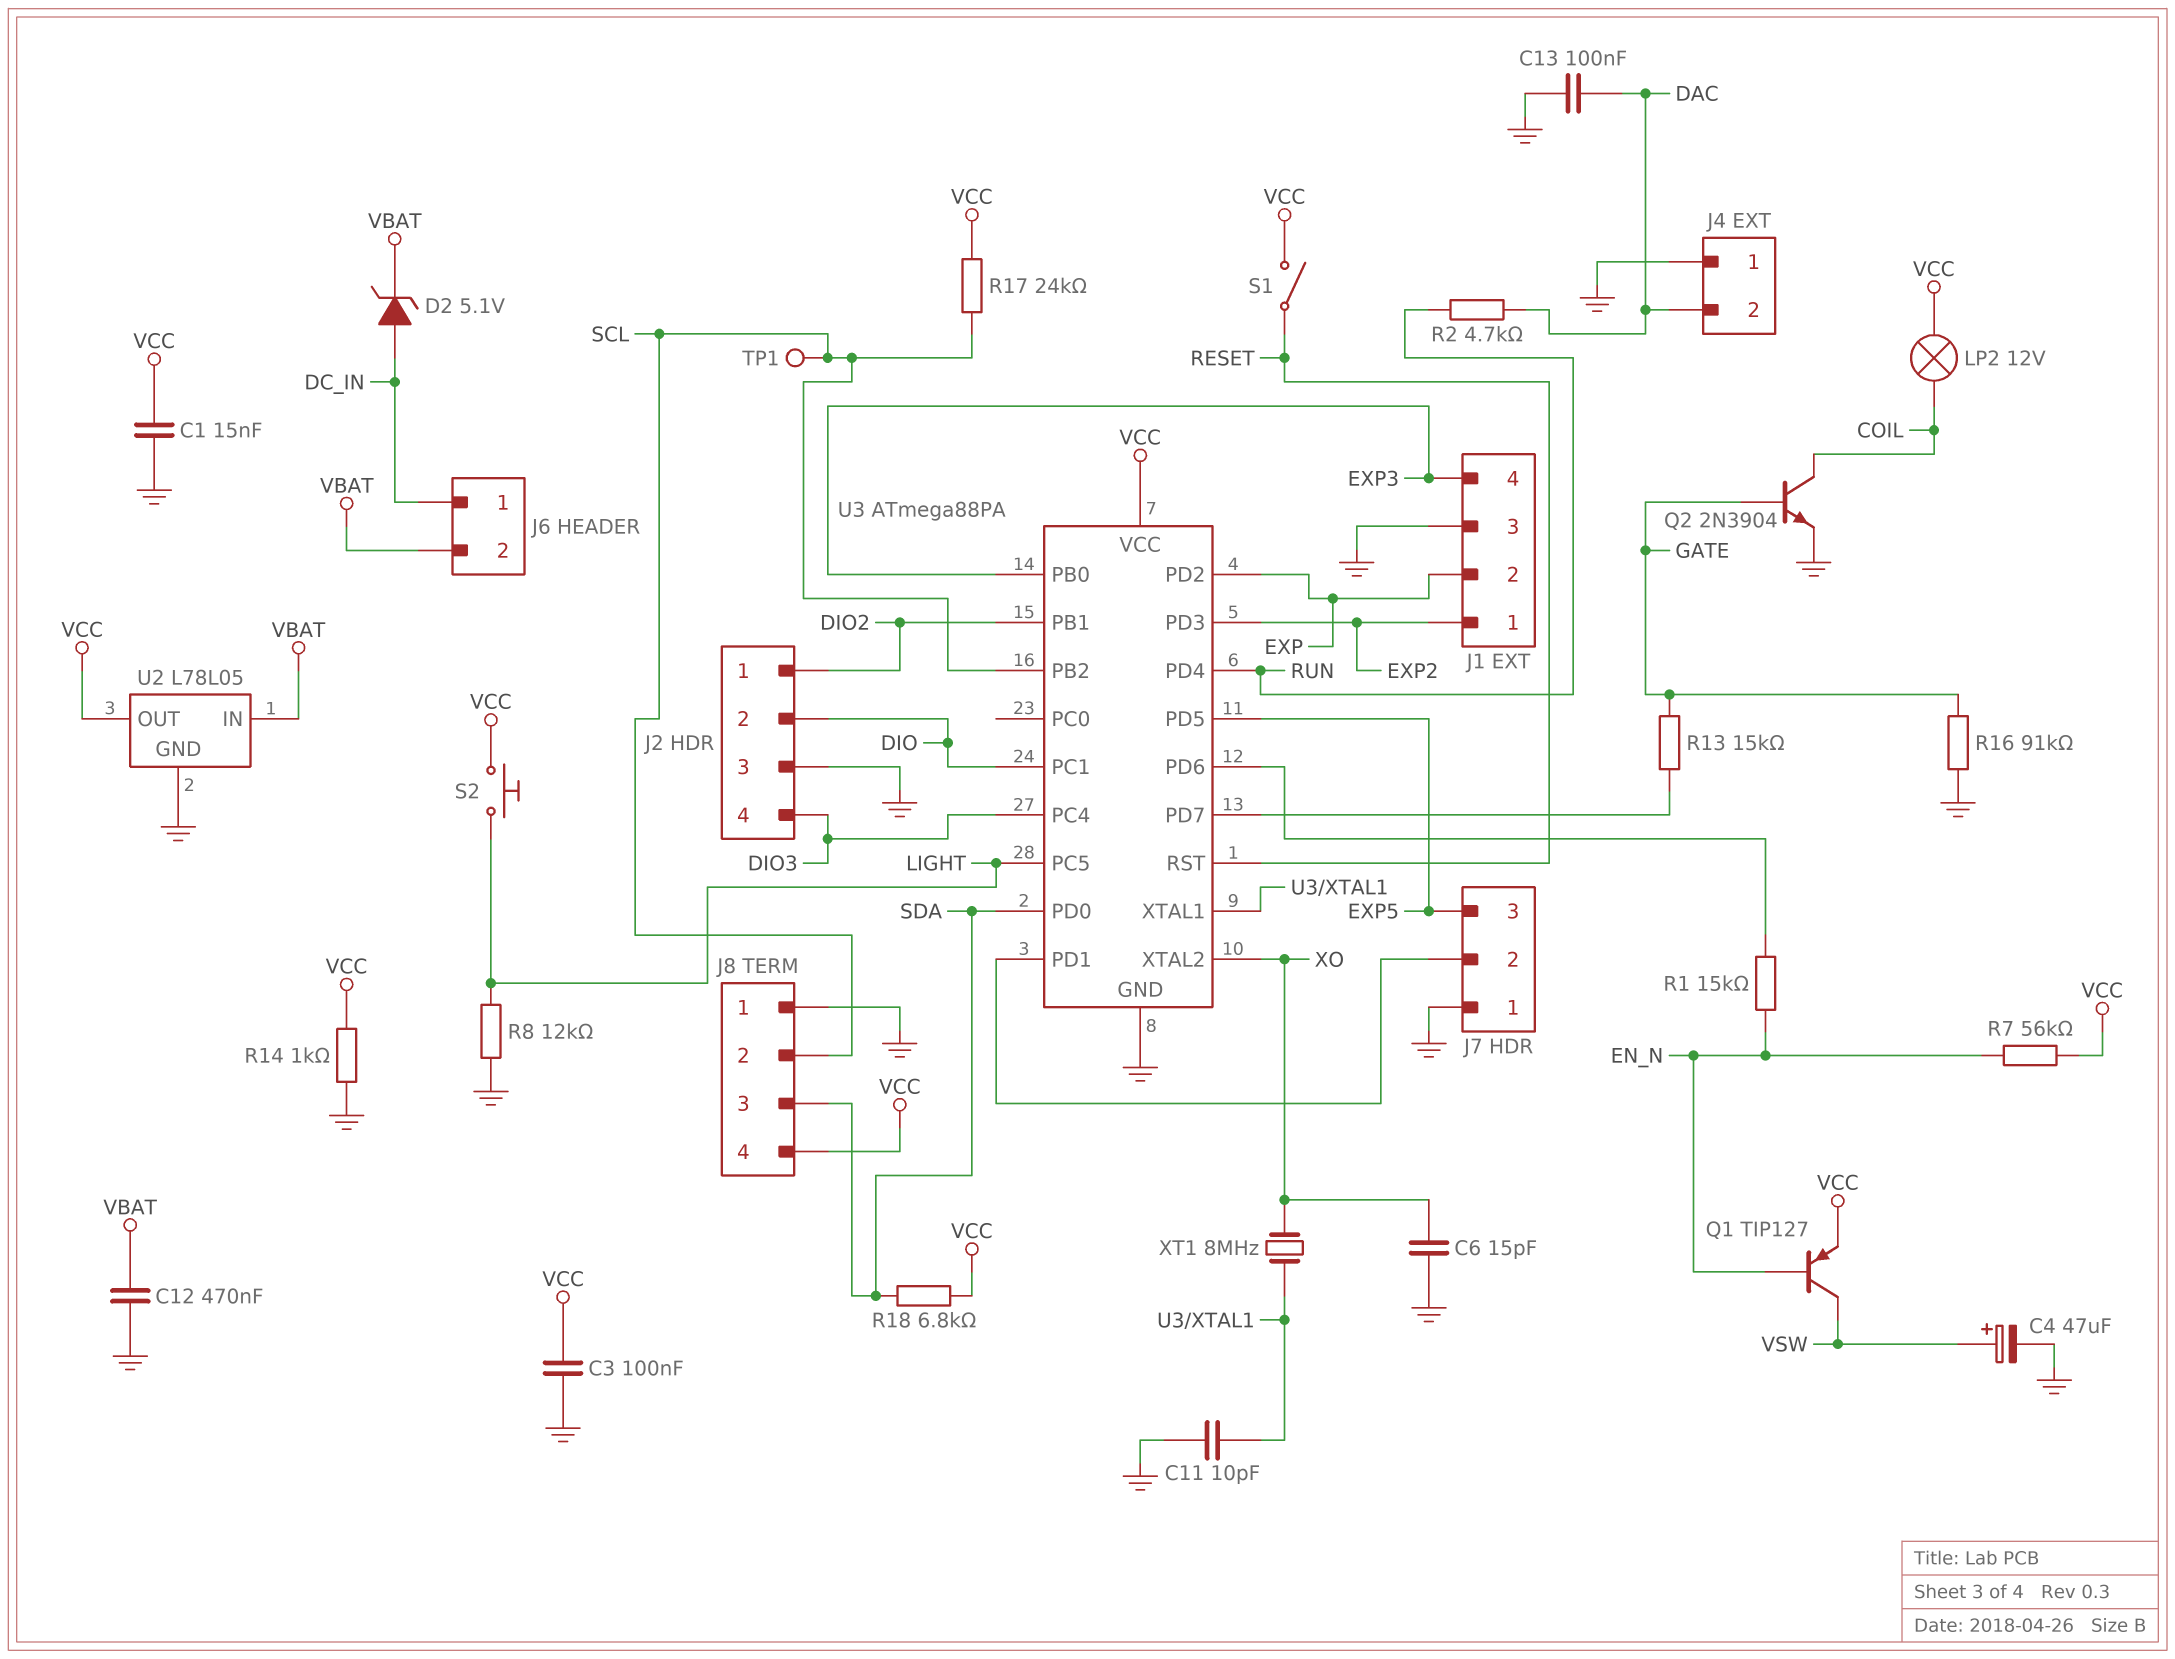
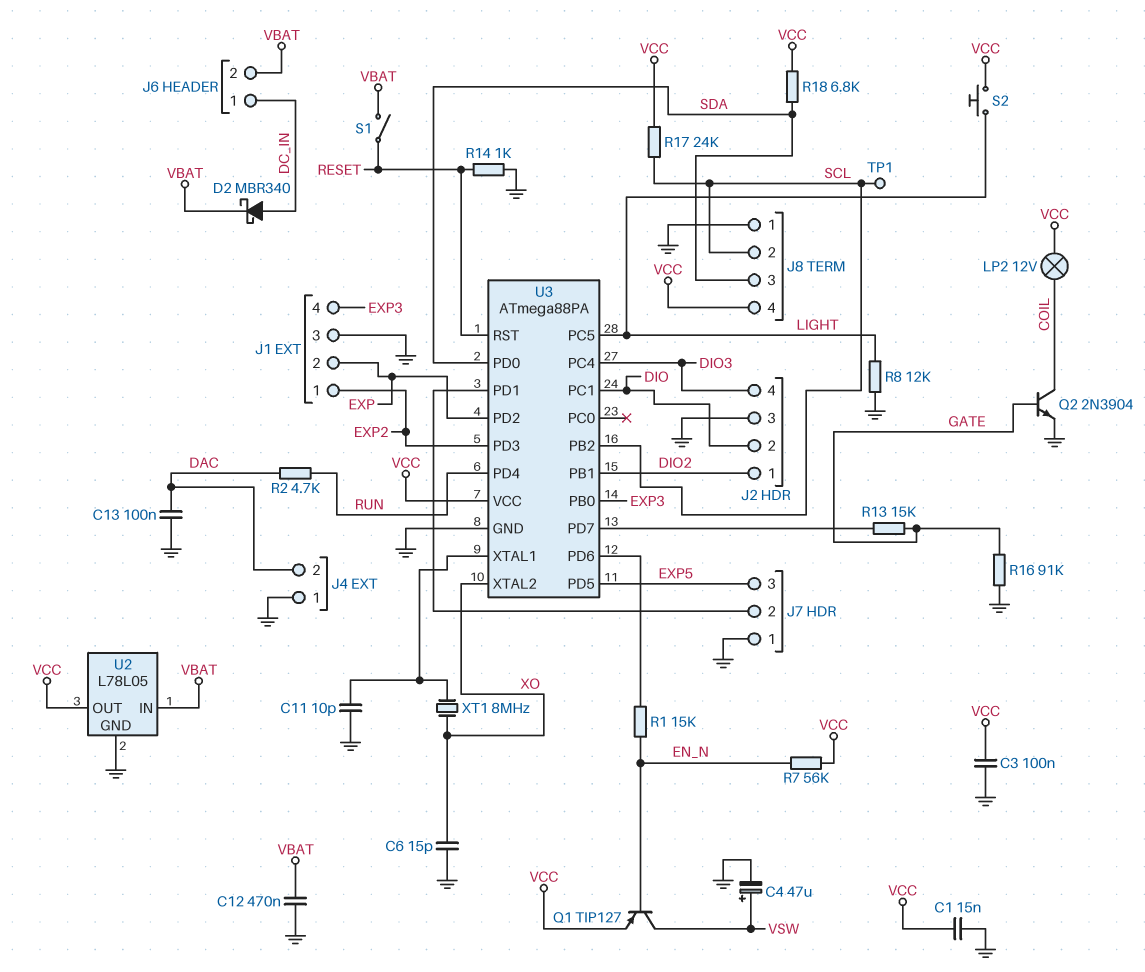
D2: zener 5.1V (A DC_IN, K VBAT) -> schottky MBR340 (A DC_IN, K VBAT)
R14: 1k (GND, VCC) -> 1k (GND, RESET)
S1: switch (RESET, VCC) -> switch (RESET, VBAT)

